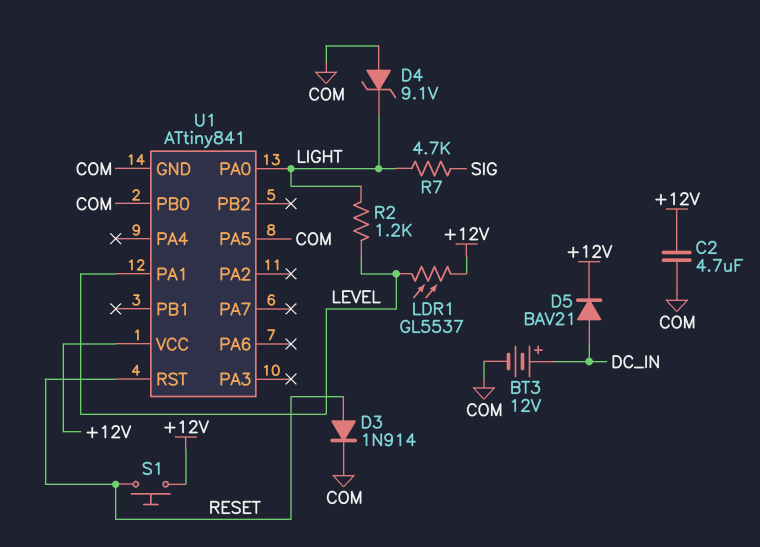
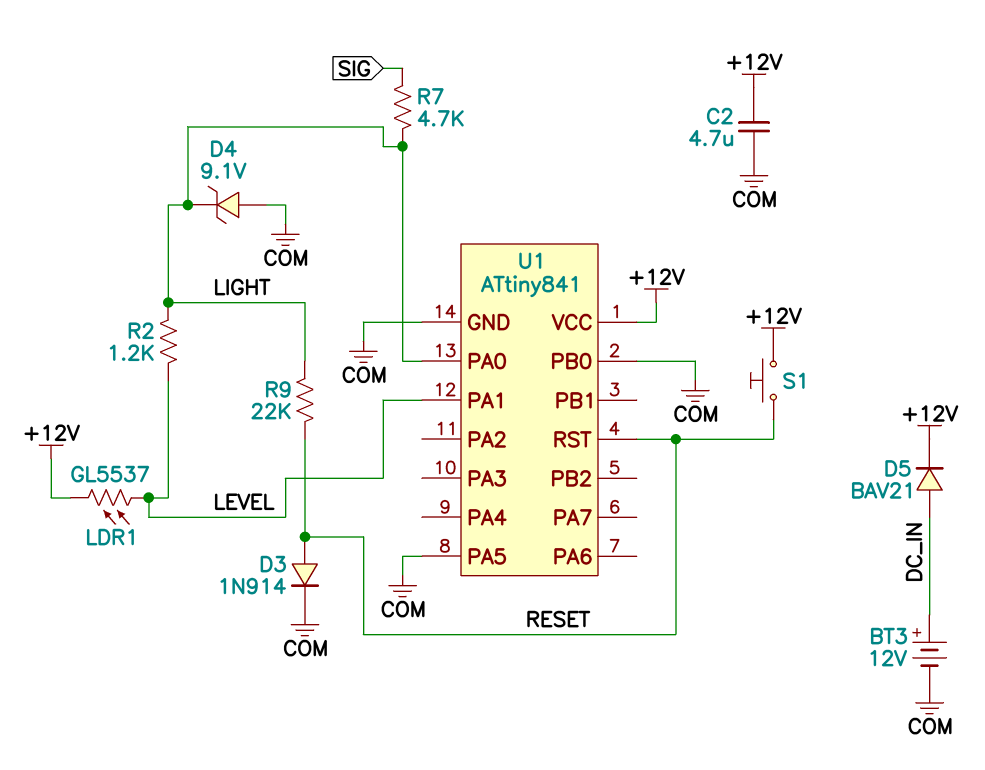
R9: none -> 22k (LIGHT, RESET)

